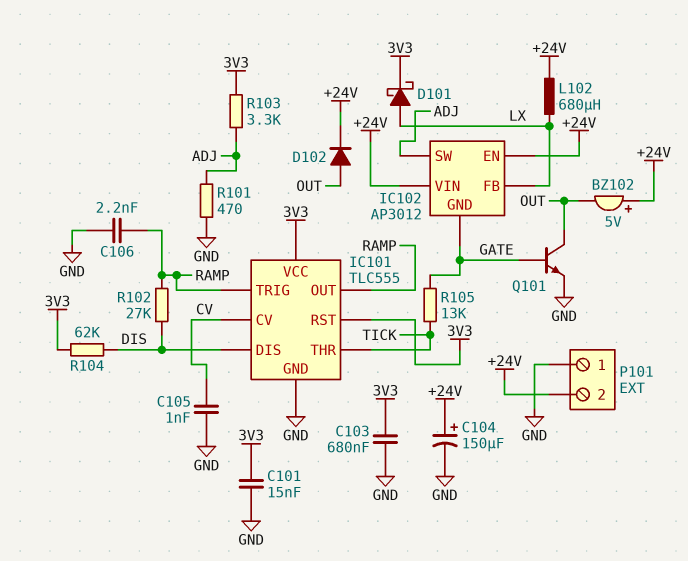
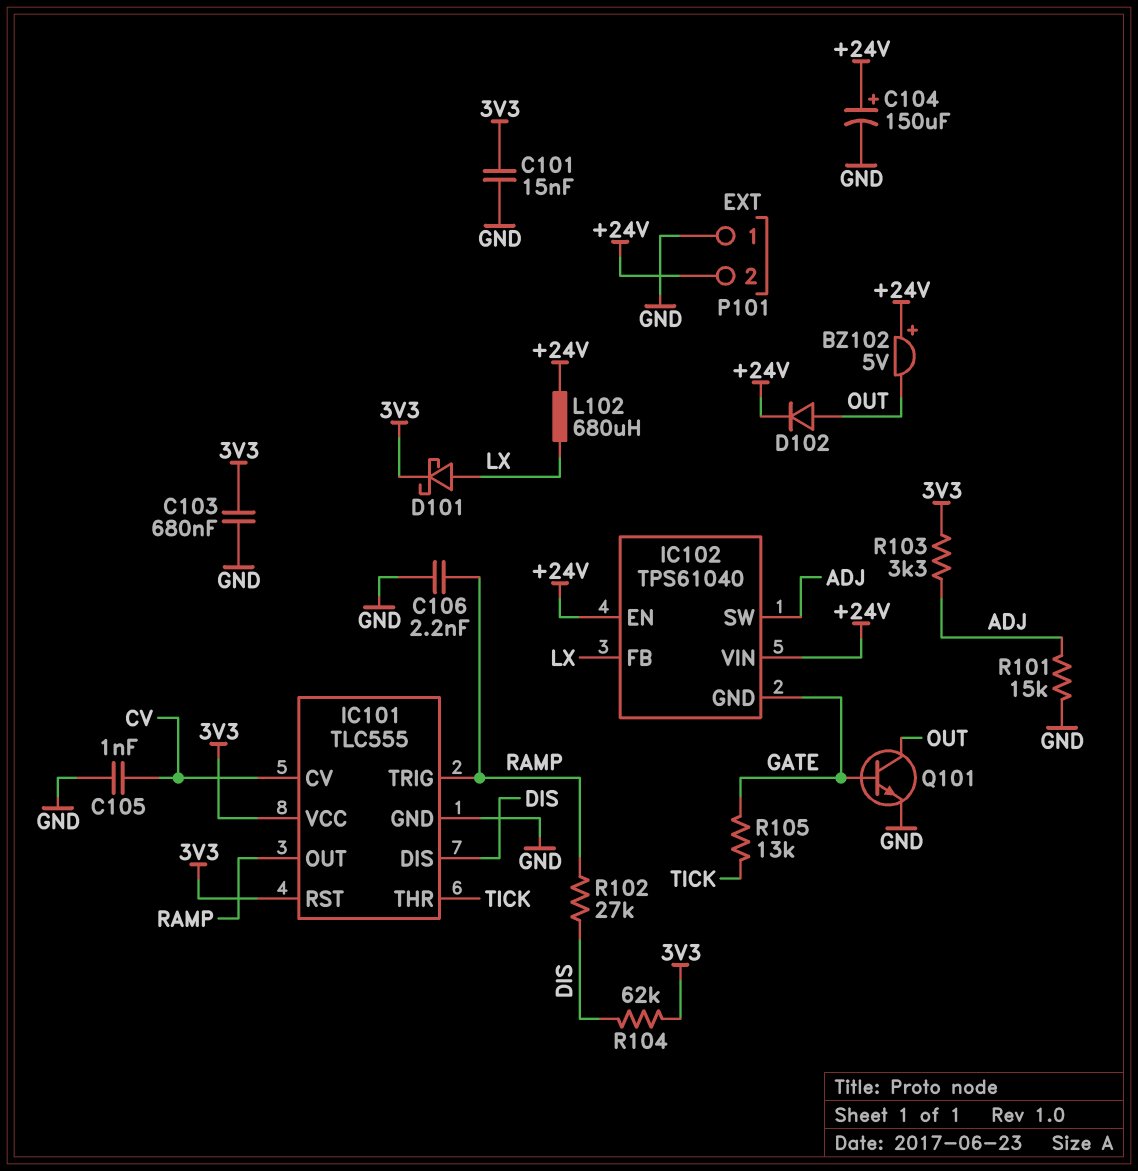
IC102: AP3012 -> TPS61040
R101: 470 (ADJ, GND) -> 15k (ADJ, GND)

